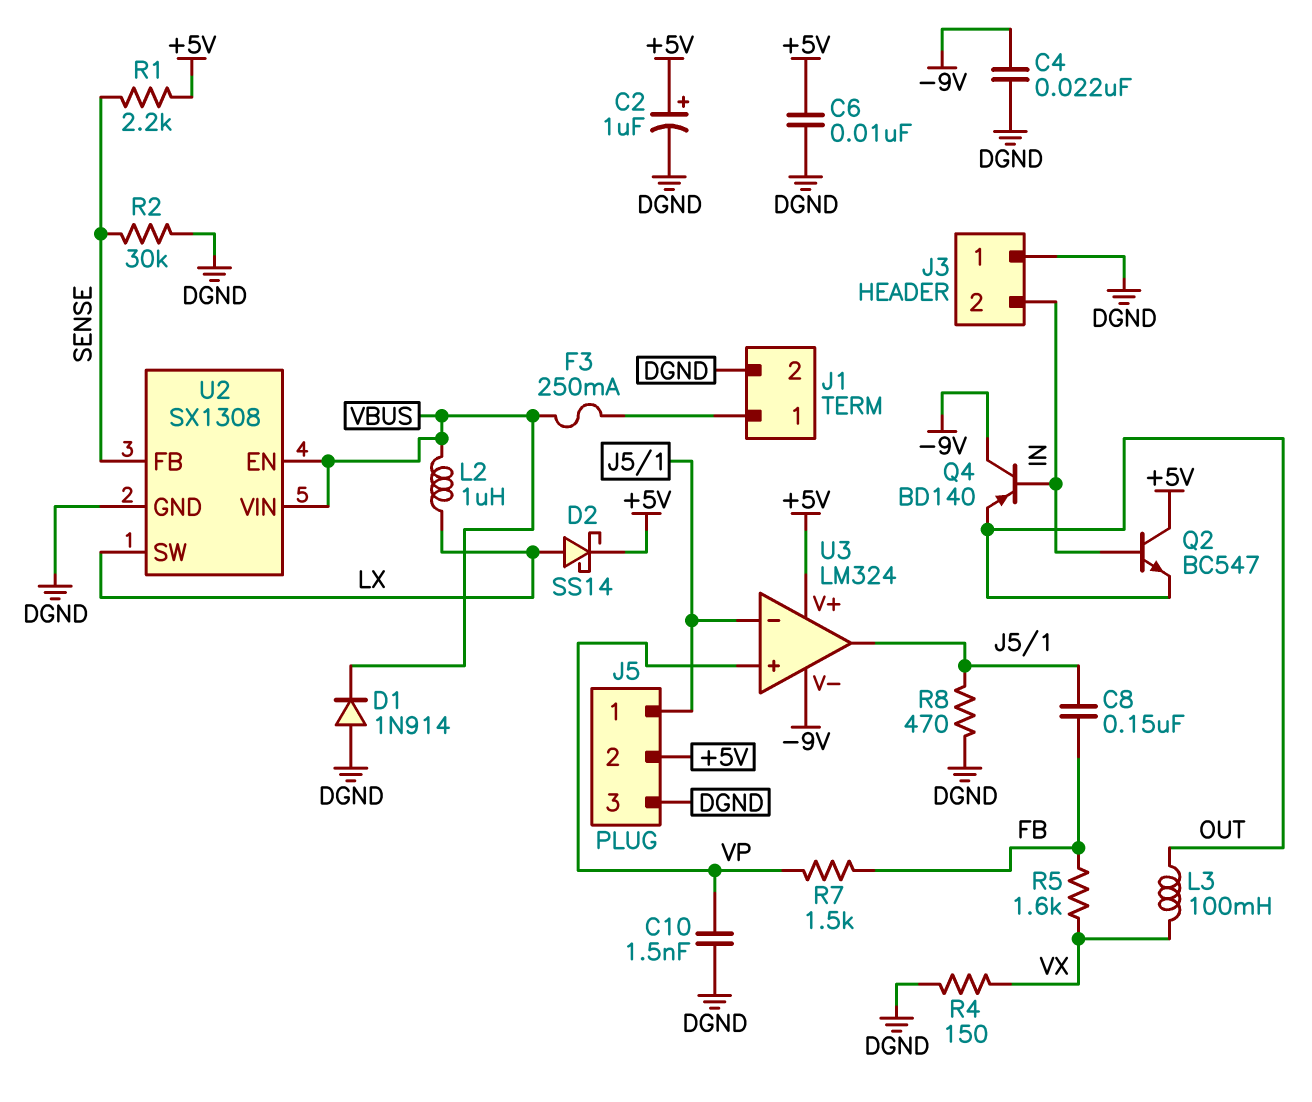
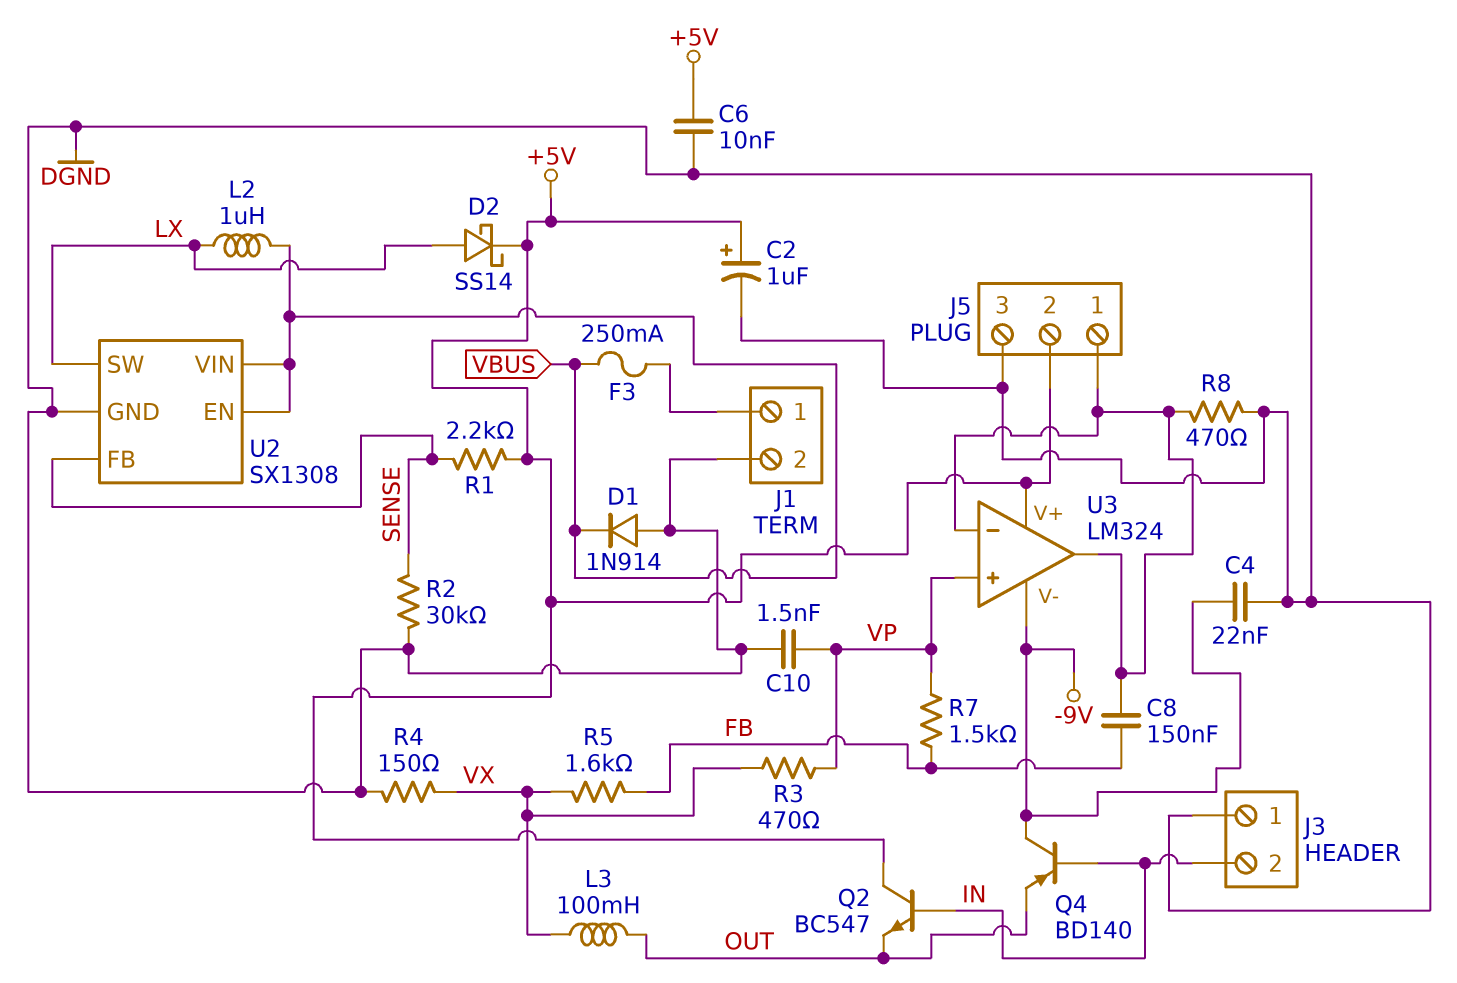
R3: none -> 470 (VP, VX)

